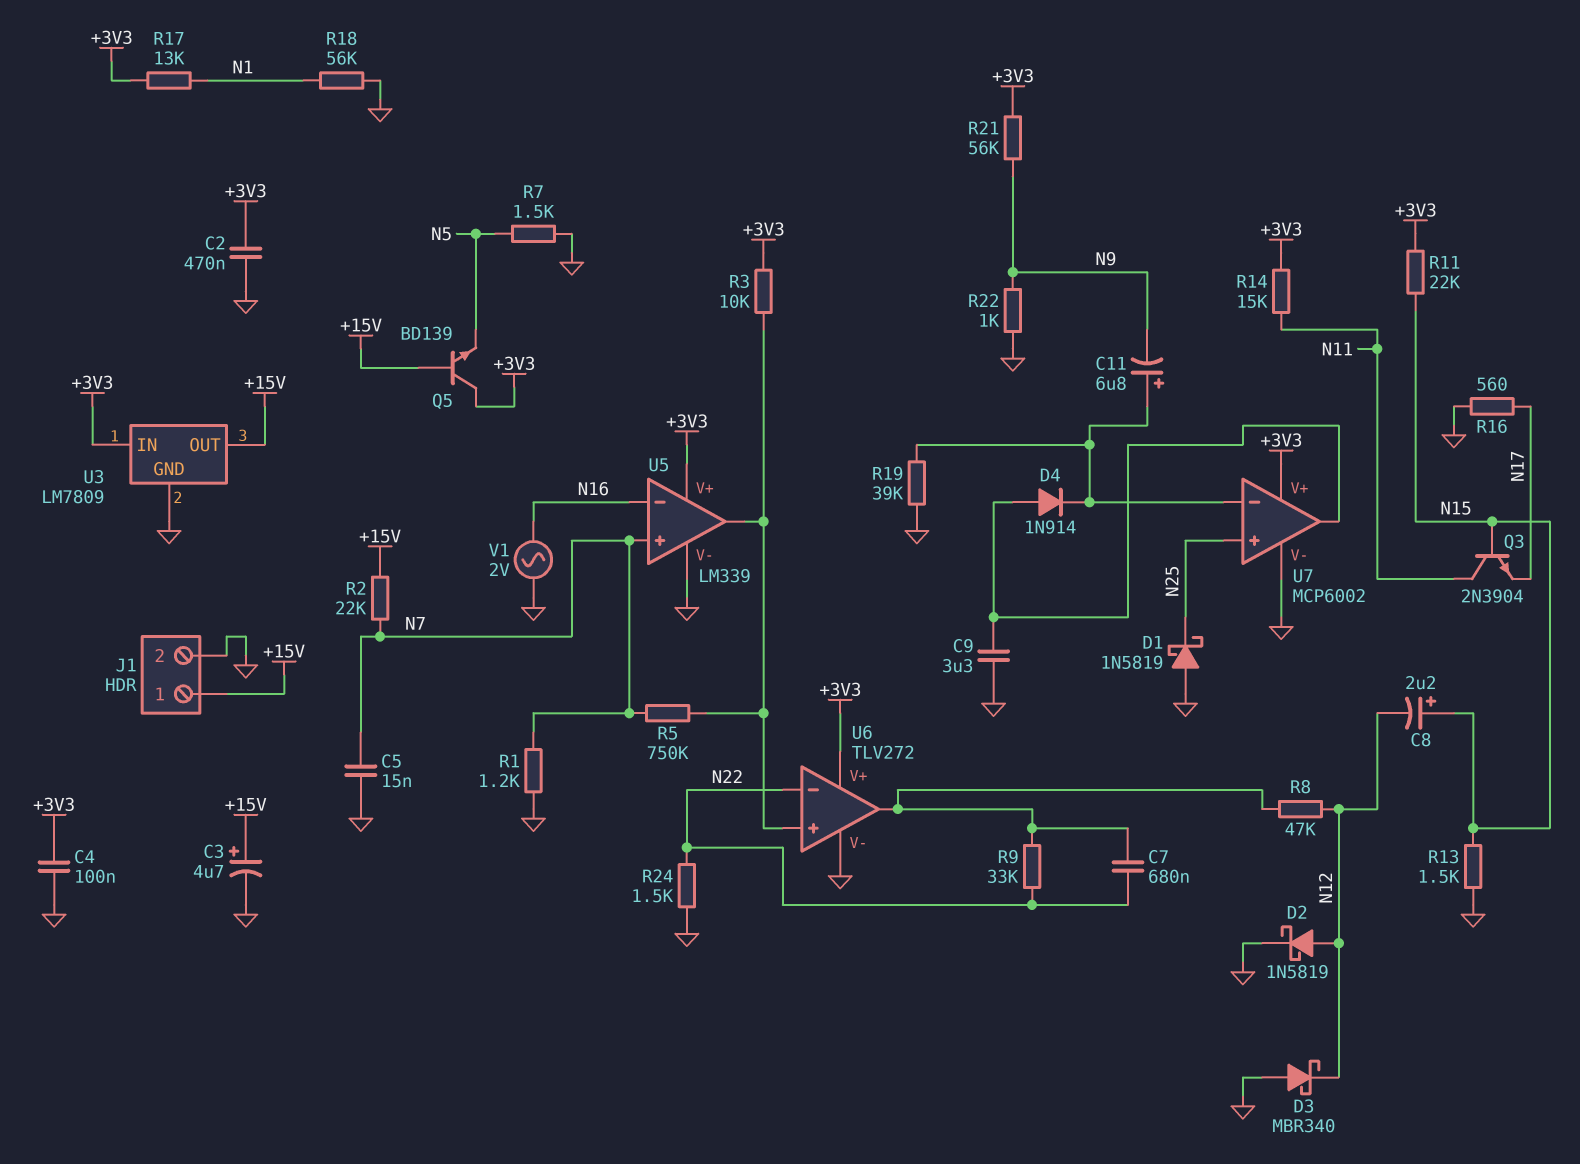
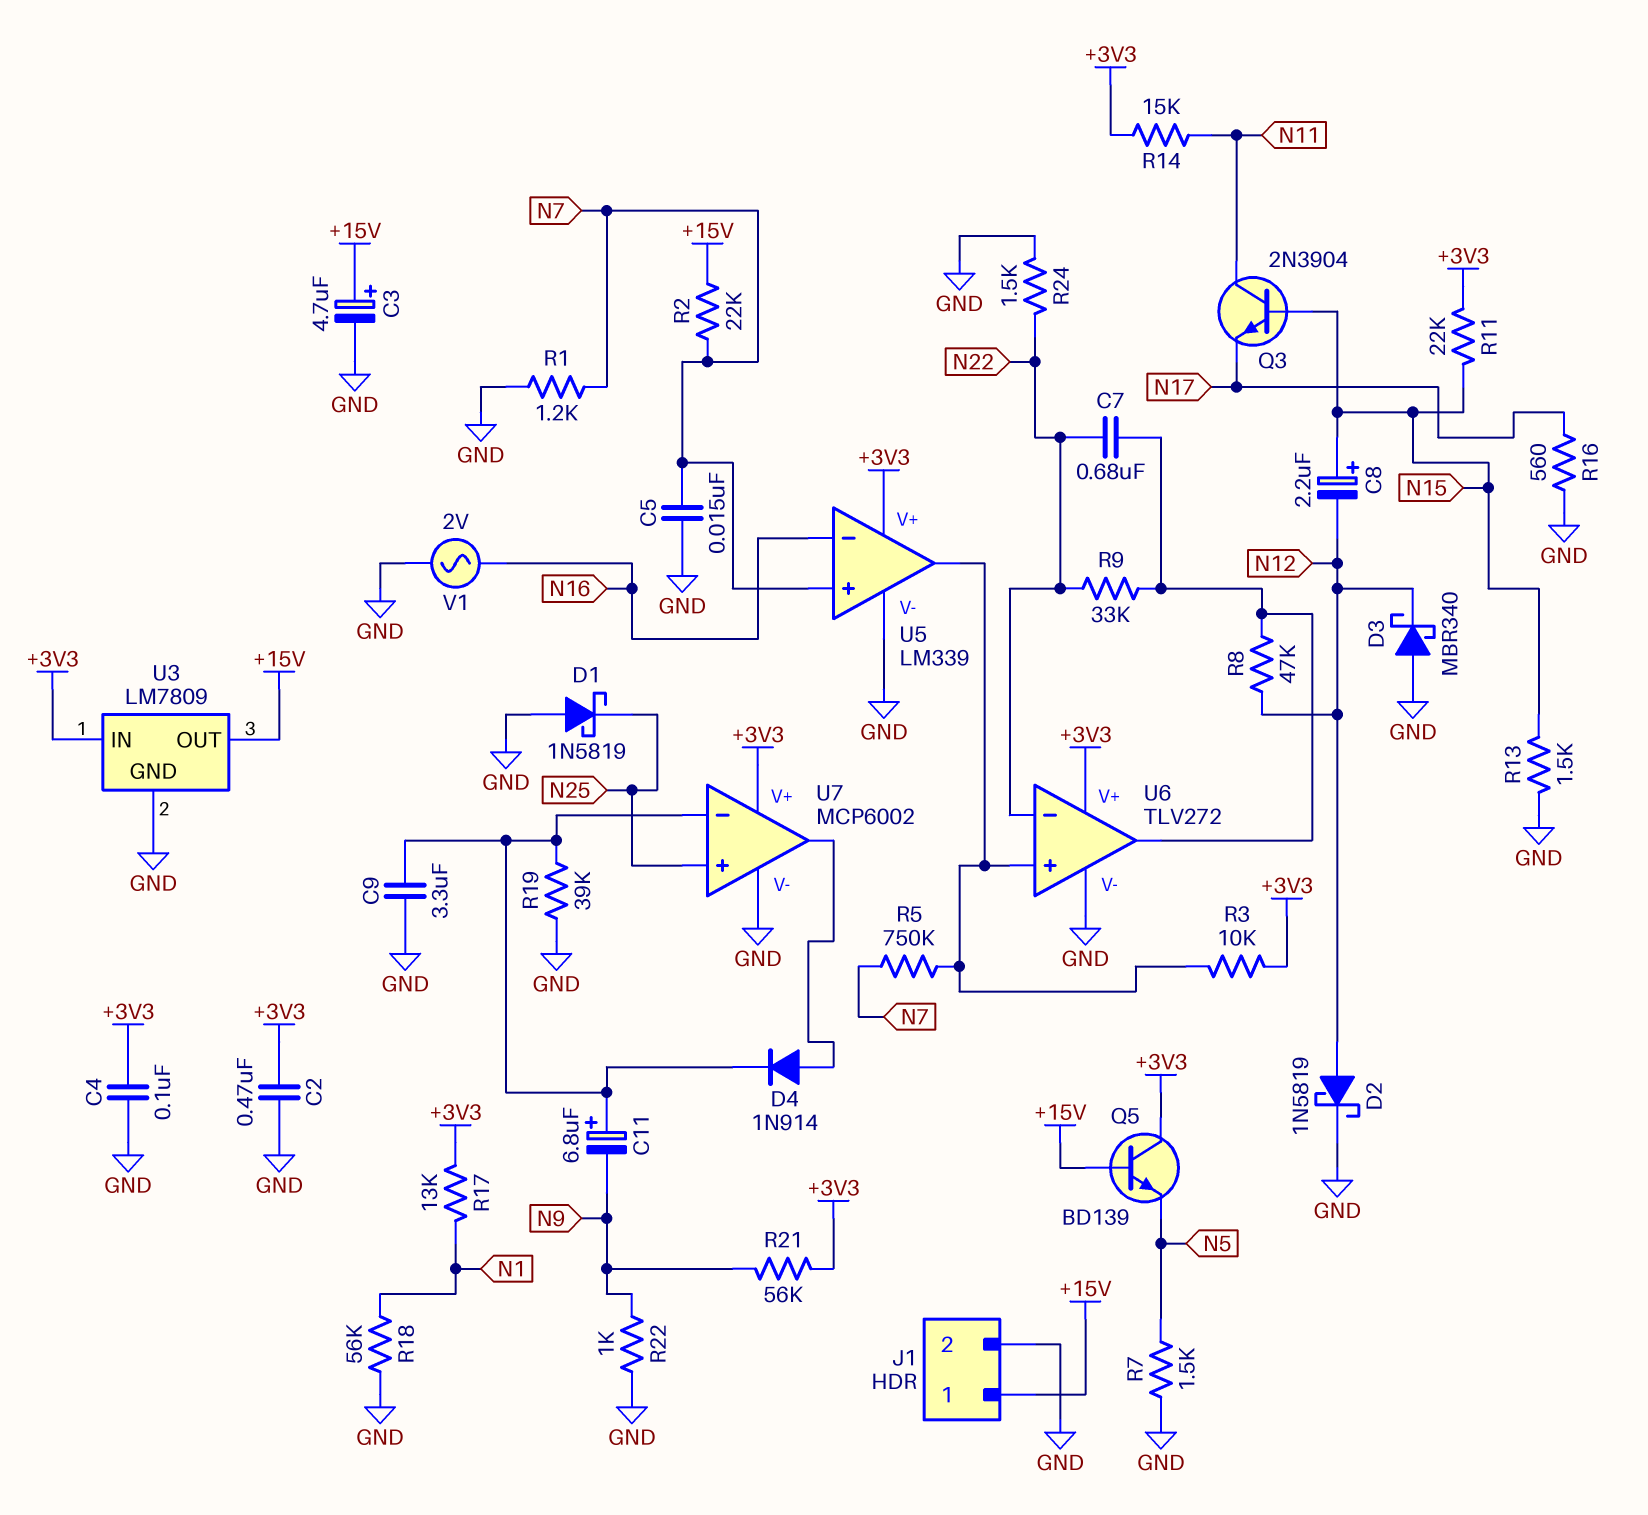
C9: 3.3uF (GND, U7/out) -> 3.3uF (GND, U7/in-)

